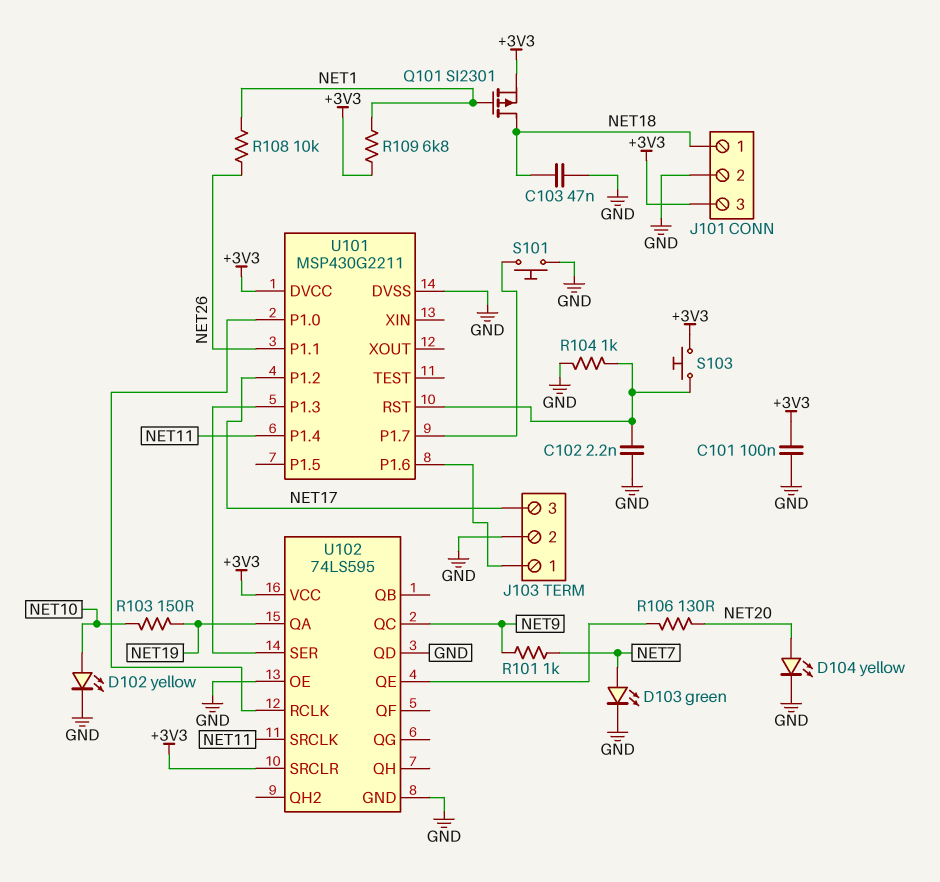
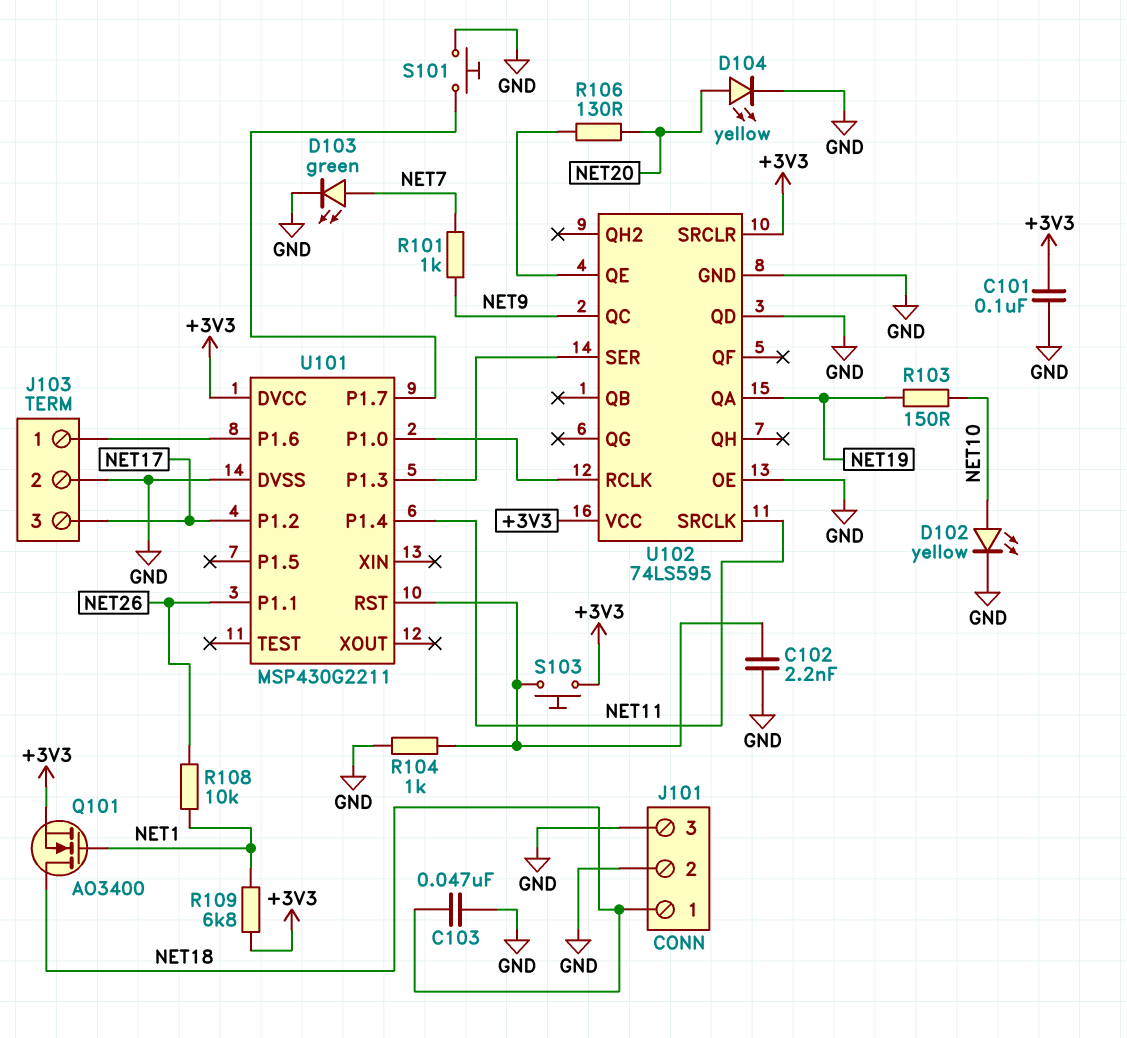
J101 pin 3: +3V3 -> GND
Q101: PMOS SI2301 (G NET1, D NET18, S +3V3) -> NMOS AO3400 (G NET1, D NET18, S +3V3)

